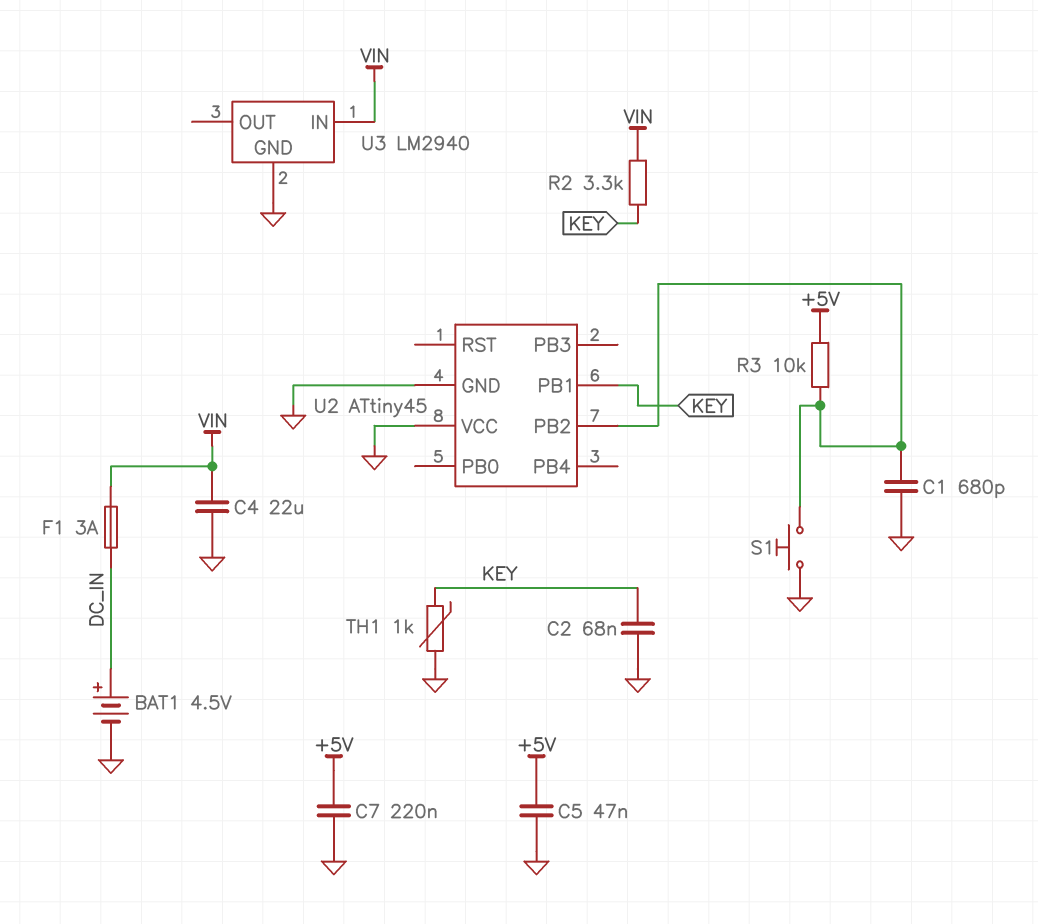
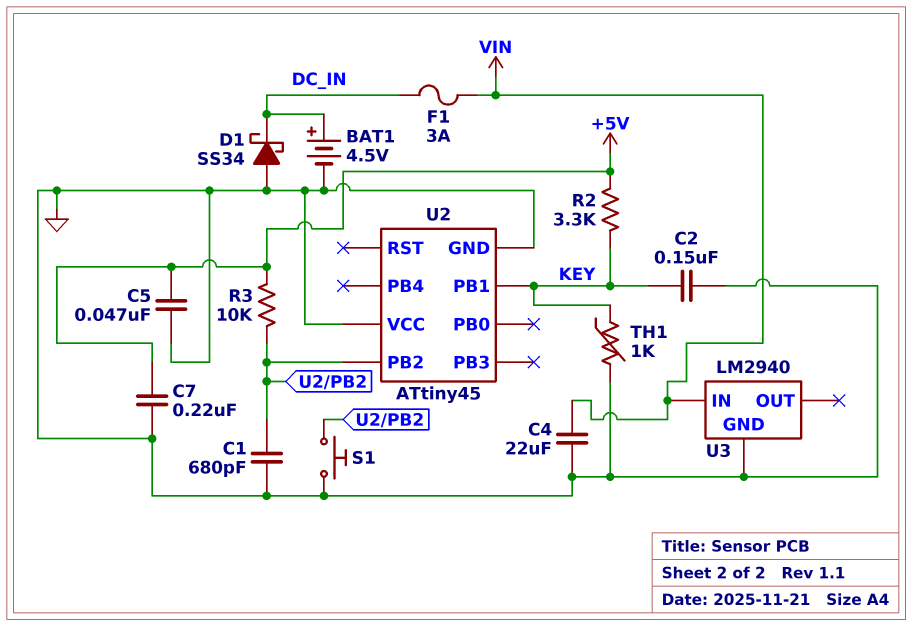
C2: 68nF (GND, KEY) -> 150nF (GND, KEY)
D1: none -> schottky SS34 (A GND, K DC_IN)
R2: 3.3k (KEY, VIN) -> 3.3k (+5V, KEY)

